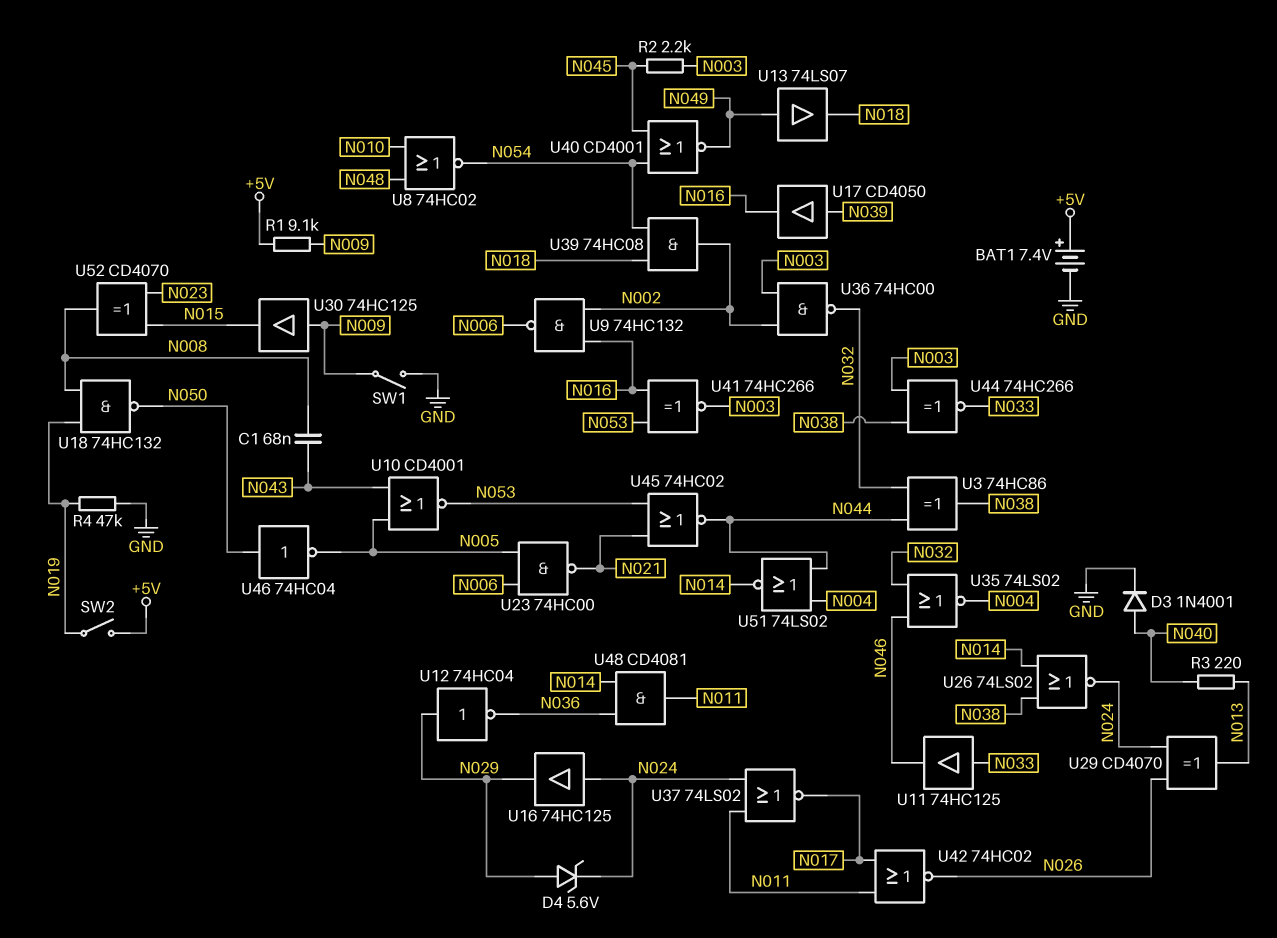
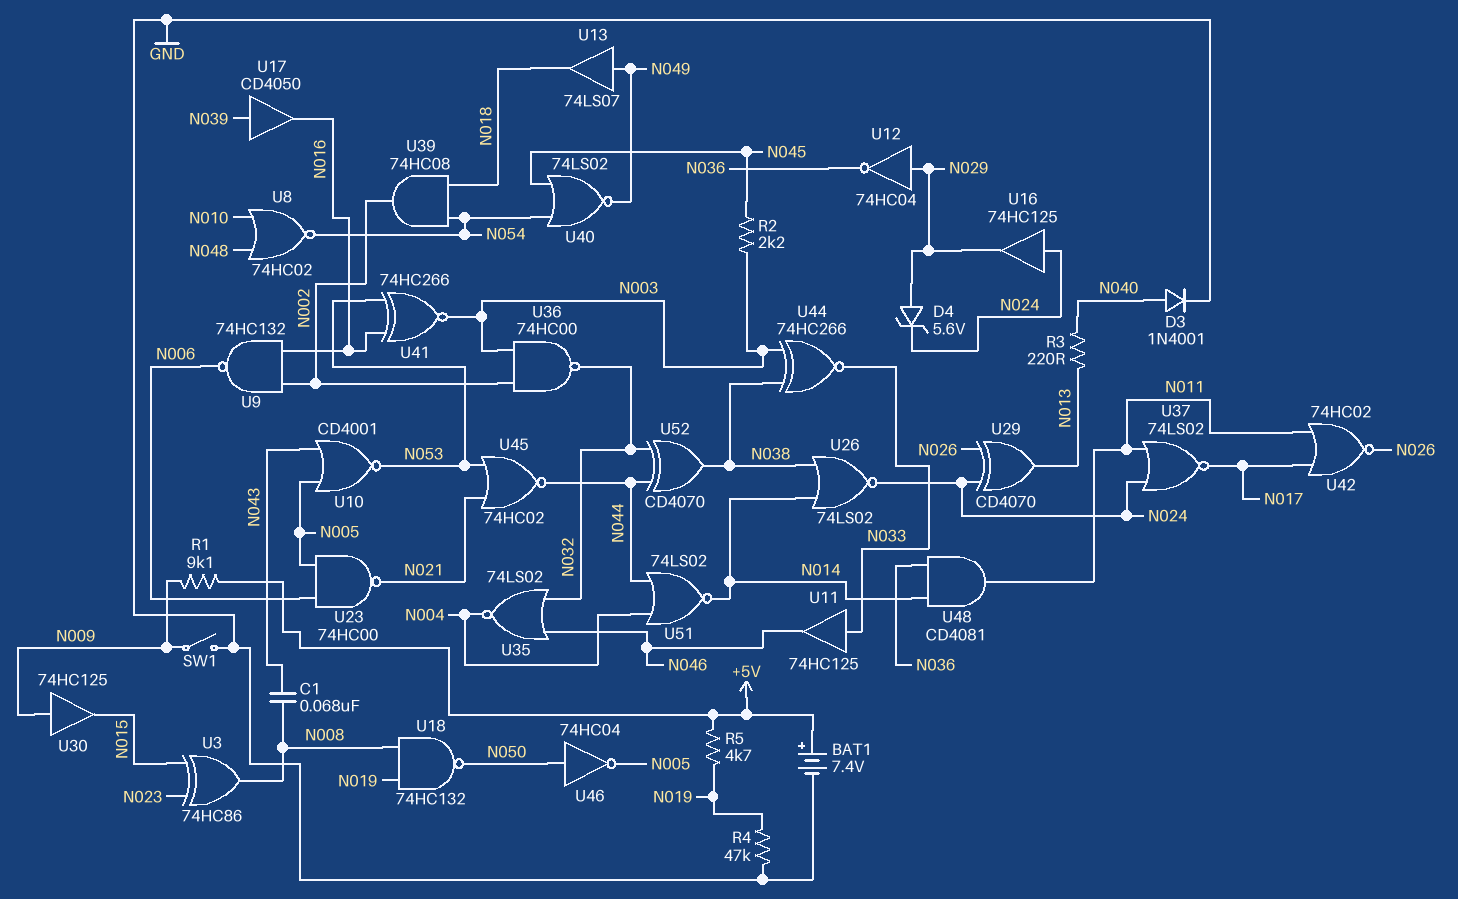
R5: none -> 4.7k (+5V, N019)
SW2: switch (+5V, N019) -> none
U3: XOR 74HC86 (in N032, in N044, out N038) -> XOR 74HC86 (in N015, in N023, out N008)
U40: NOR CD4001 (in N045, in N054, out N049) -> NOR 74LS02 (in N045, in N054, out N049)
U52: XOR CD4070 (in N015, in N023, out N008) -> XOR CD4070 (in N032, in N044, out N038)

